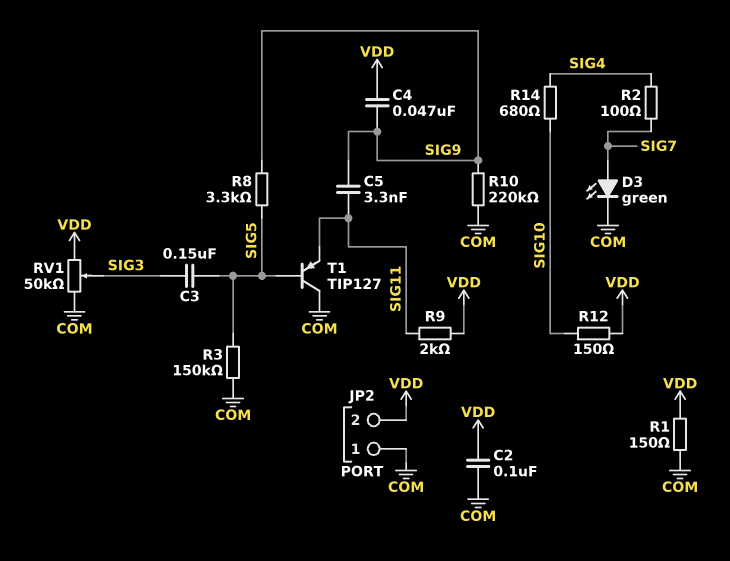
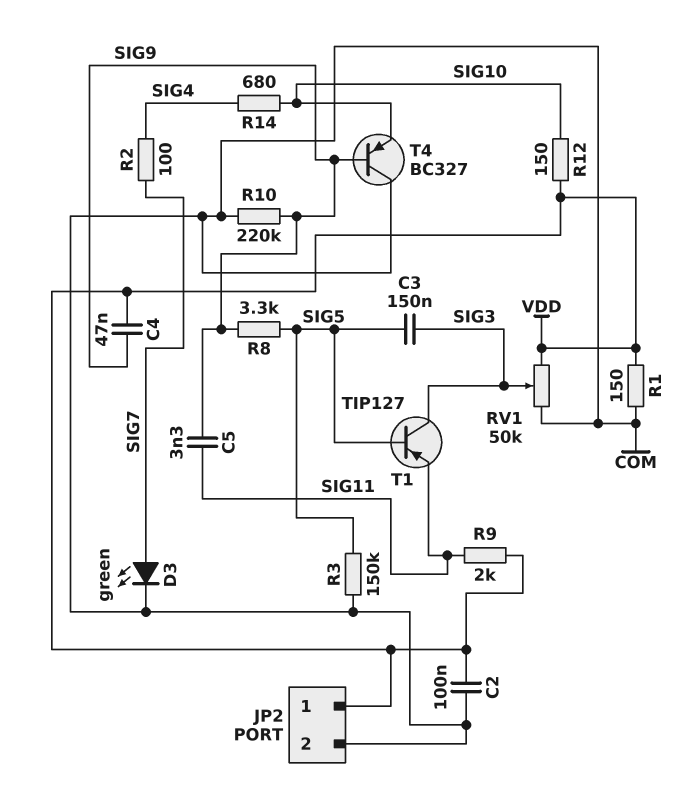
JP2 pin 1: COM -> VDD
JP2 pin 2: VDD -> COM
T1: PNP TIP127 (B SIG5, C COM, E SIG11) -> PNP TIP127 (B SIG5, C SIG3, E SIG11)
T4: none -> PNP BC327 (B SIG9, C COM, E SIG10)

